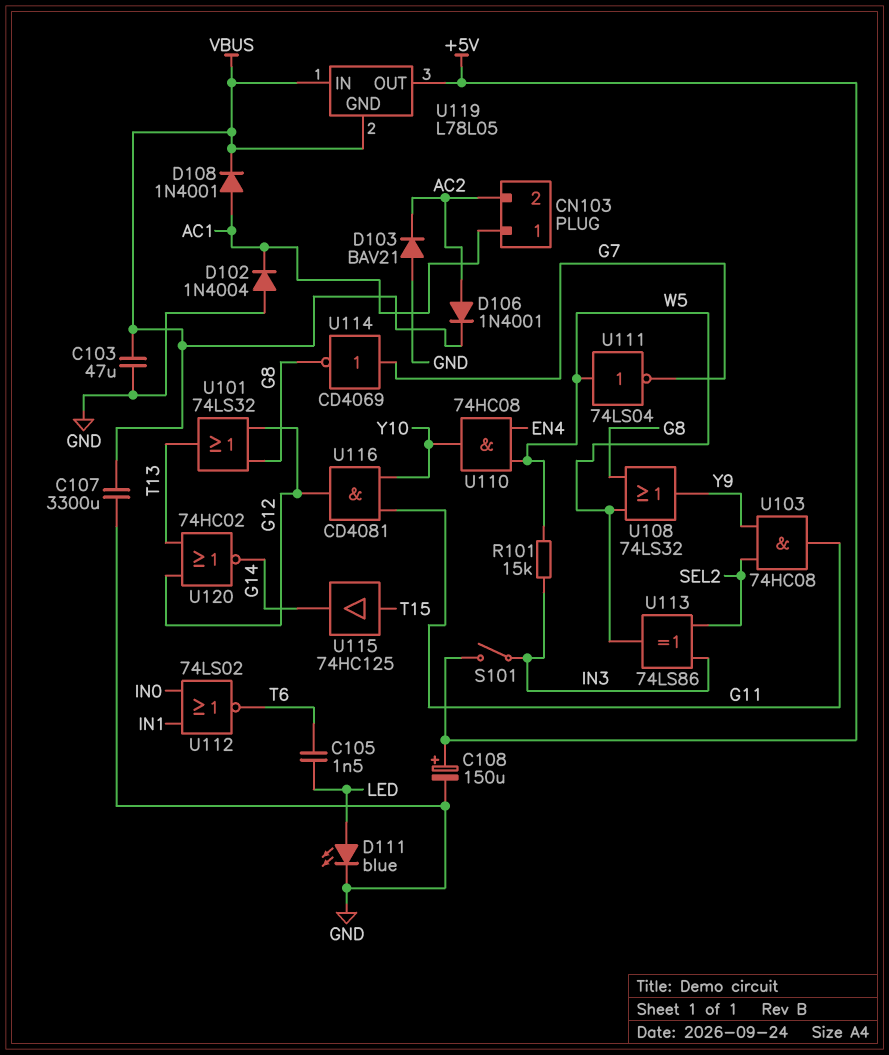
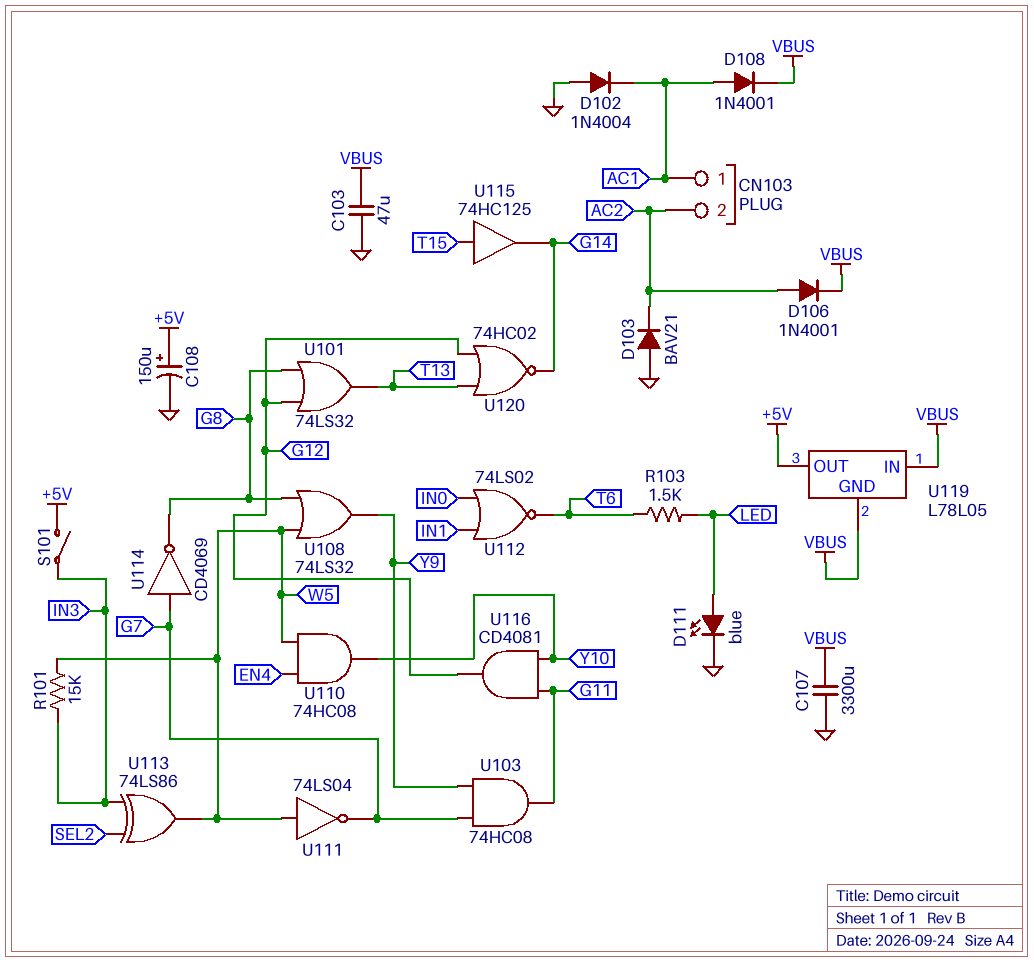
C105: 1.5nF (LED, T6) -> none
R103: none -> 1.5k (LED, T6)
U103: AND 74HC08 (in SEL2, in Y9, out G11) -> AND 74HC08 (in G7, in Y9, out G11)

